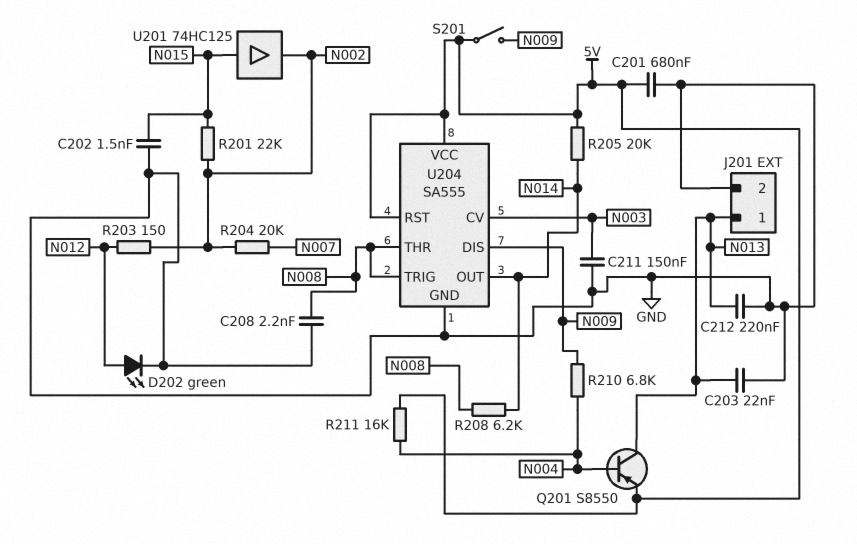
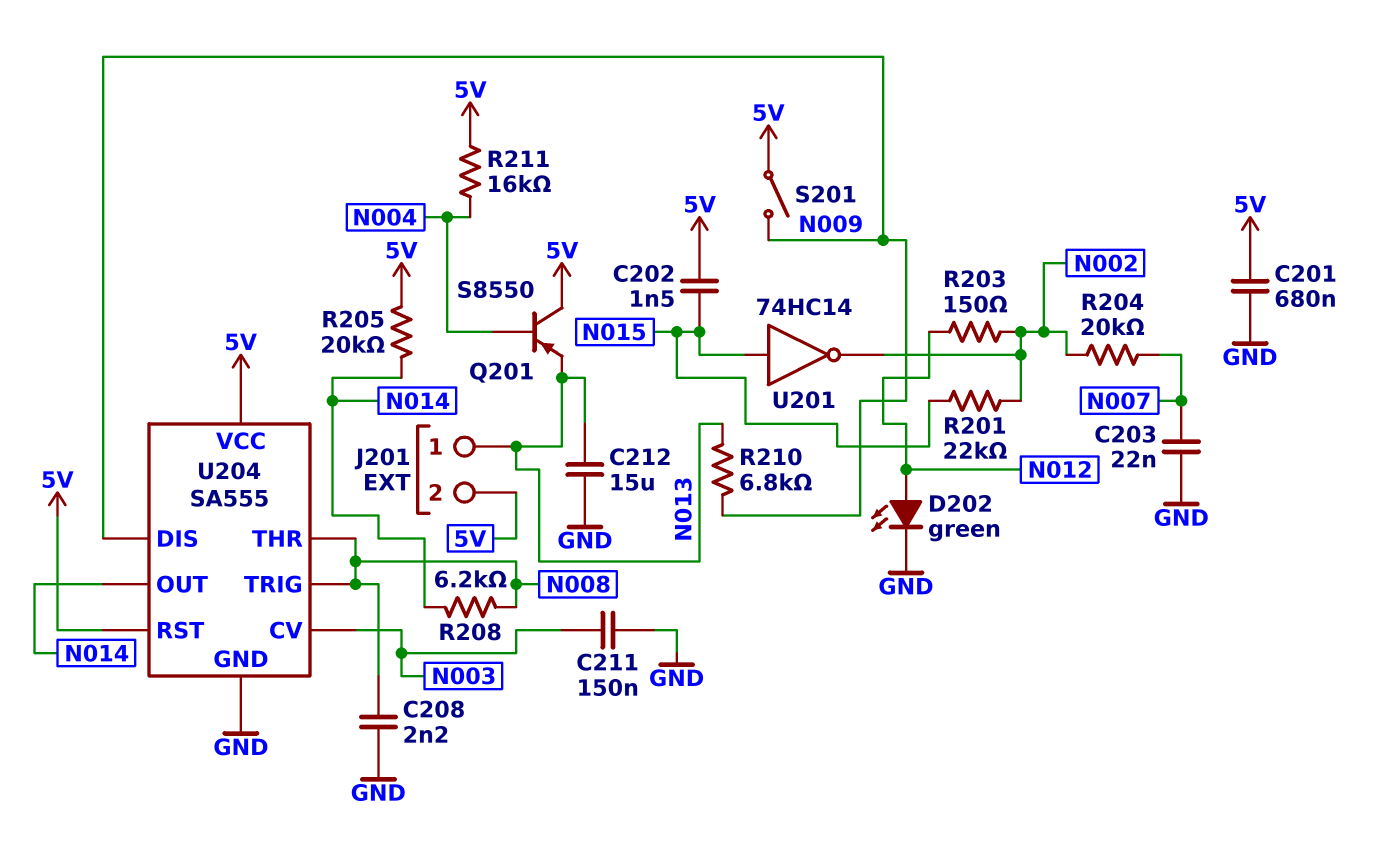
C202: 1.5nF (GND, N015) -> 1.5nF (5V, N015)
C203: 22nF (GND, N013) -> 22nF (GND, N007)
C212: 220nF (GND, N013) -> 15uF (GND, N013)
J201 pin 2: GND -> 5V
Q201: PNP S8550 (B N004, C N013, E 5V) -> PNP S8550 (B N004, C 5V, E N013)
R210: 6.8k (N004, N009) -> 6.8k (N009, N013)
U201: buffer 74HC125 (in N015, out N002) -> NOT 74HC14 (in N015, out N002)

